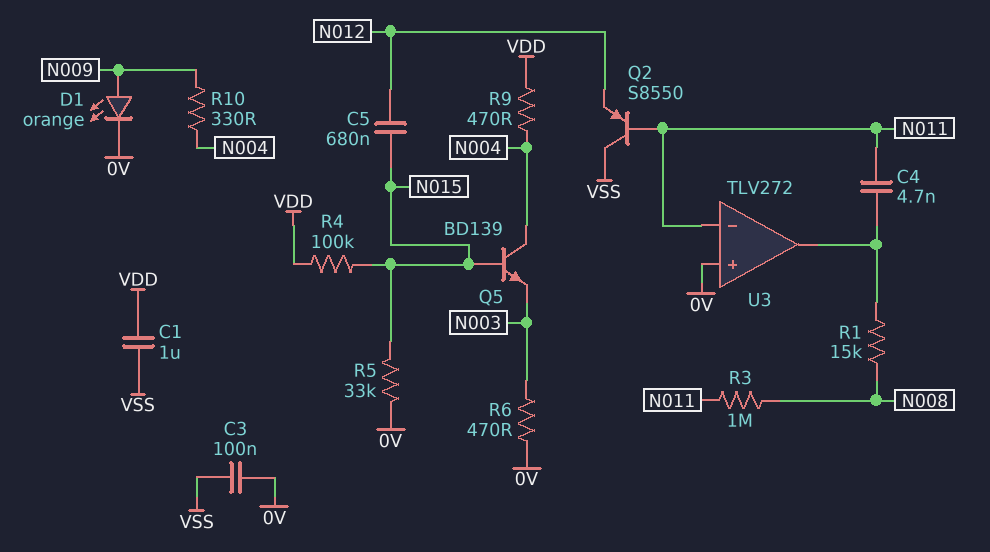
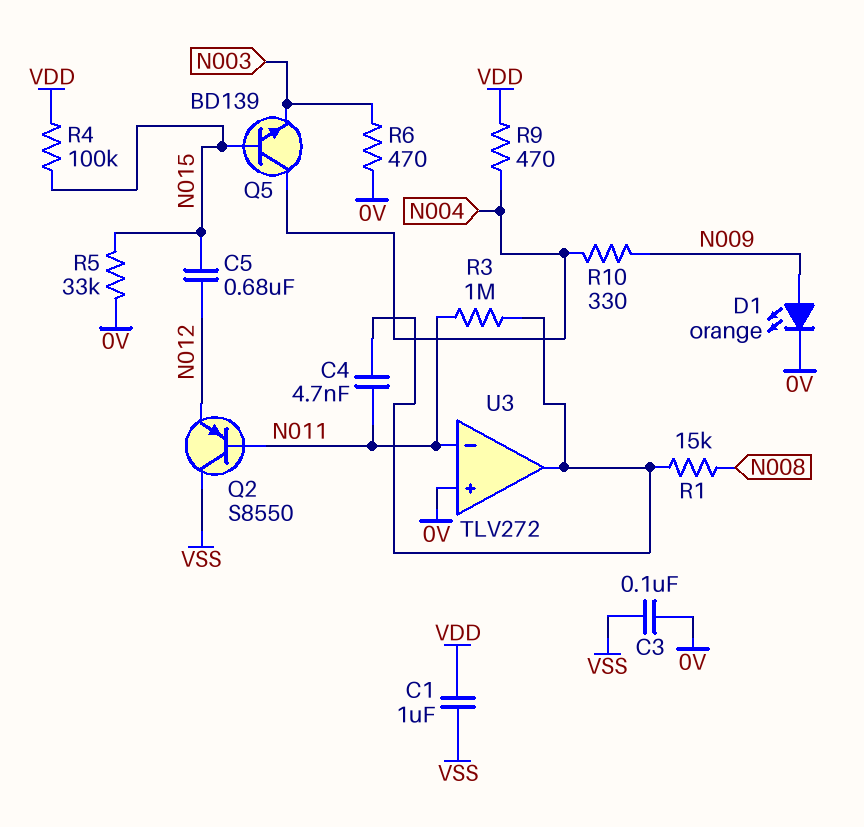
R3: 1M (N008, N011) -> 1M (N011, U3/out)

